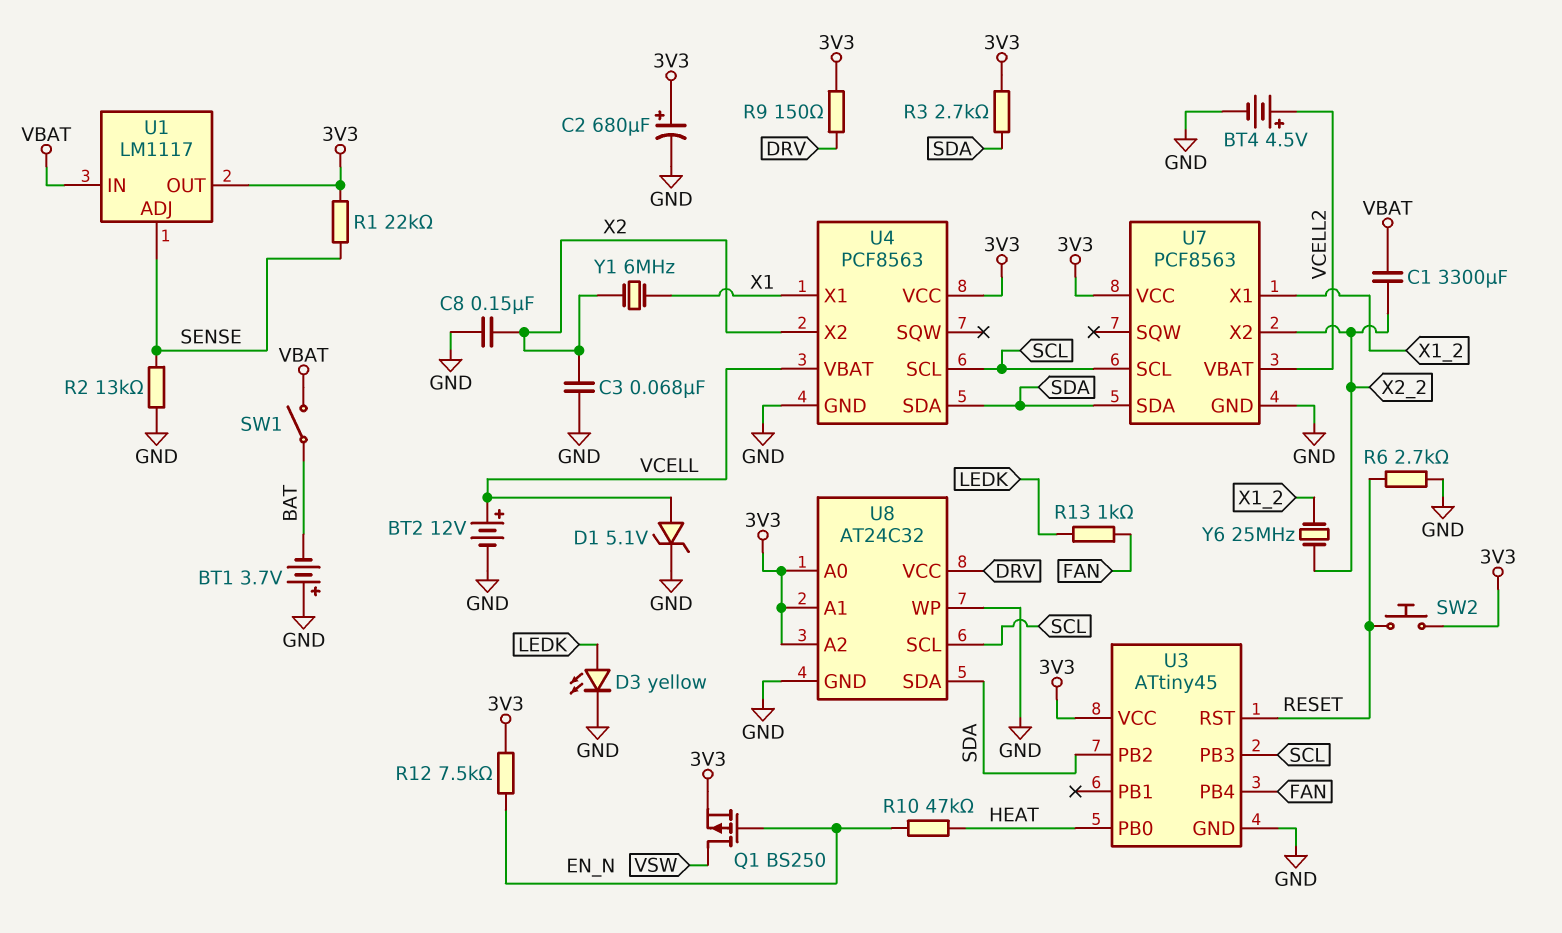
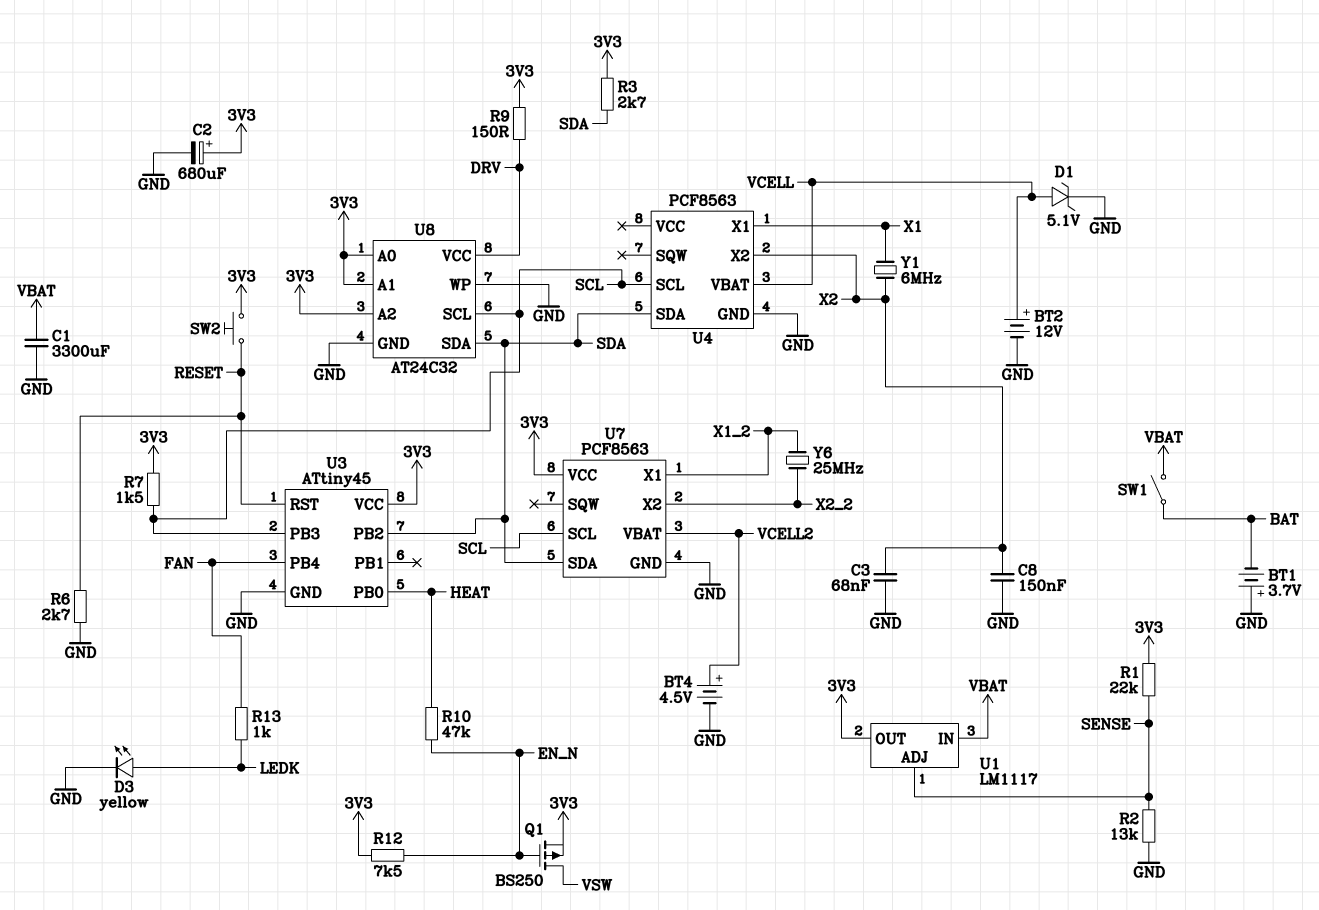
C1: 3300uF (VBAT, X2_2) -> 3300uF (GND, VBAT)
R7: none -> 1.5k (3V3, SCL)
U4 pin VCC: 3V3 -> none

